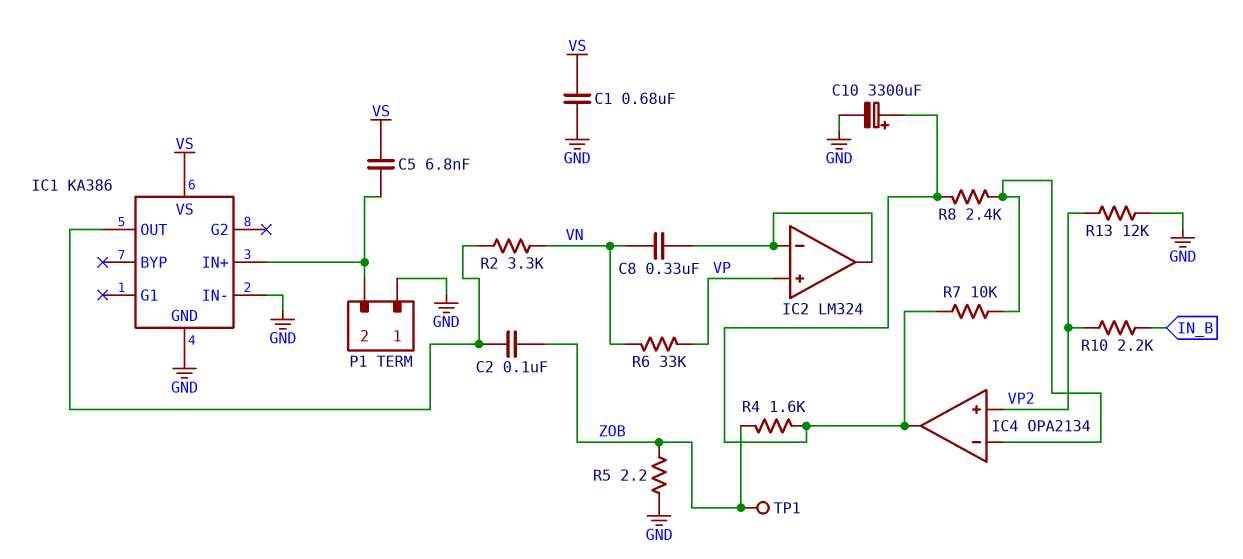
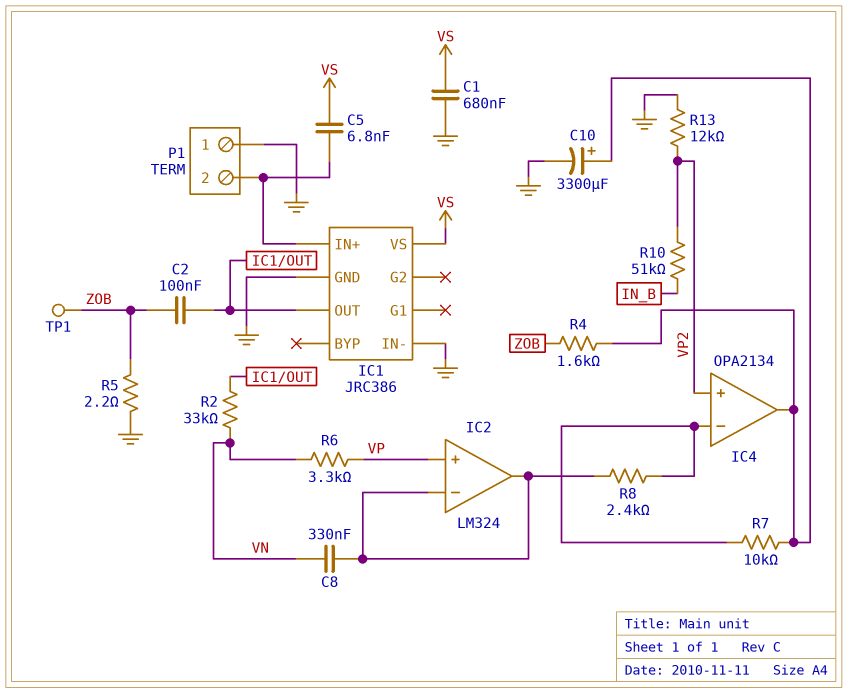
IC1: KA386 -> JRC386
R2: 3.3k (IC1/OUT, VN) -> 33k (IC1/OUT, VN)
R6: 33k (VN, VP) -> 3.3k (VN, VP)
R8: 2.4k (IC4/in-, IC4/out) -> 2.4k (IC2/in-, IC4/in-)
R10: 2.2k (IN_B, VP2) -> 51k (IN_B, VP2)

